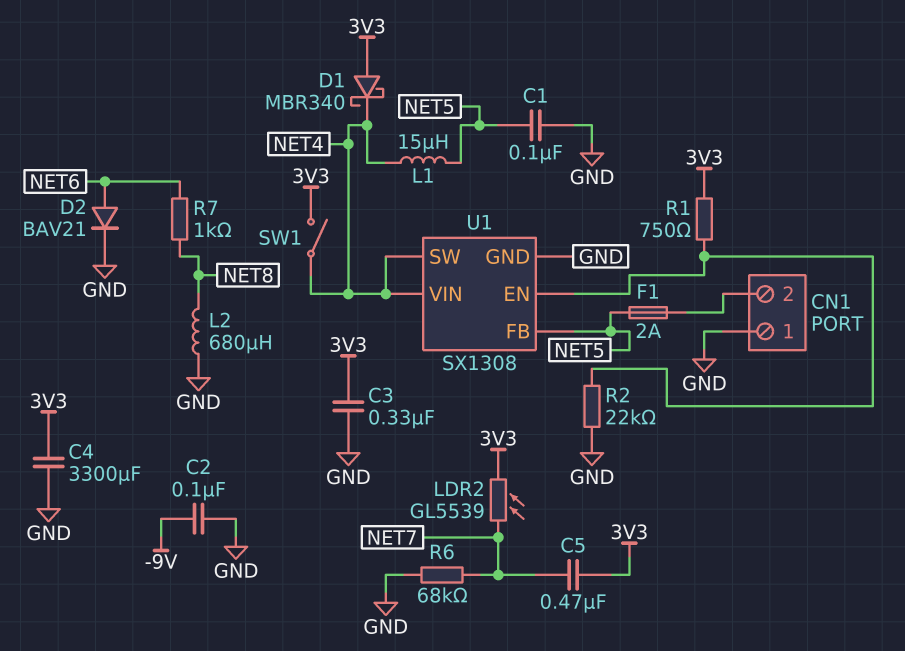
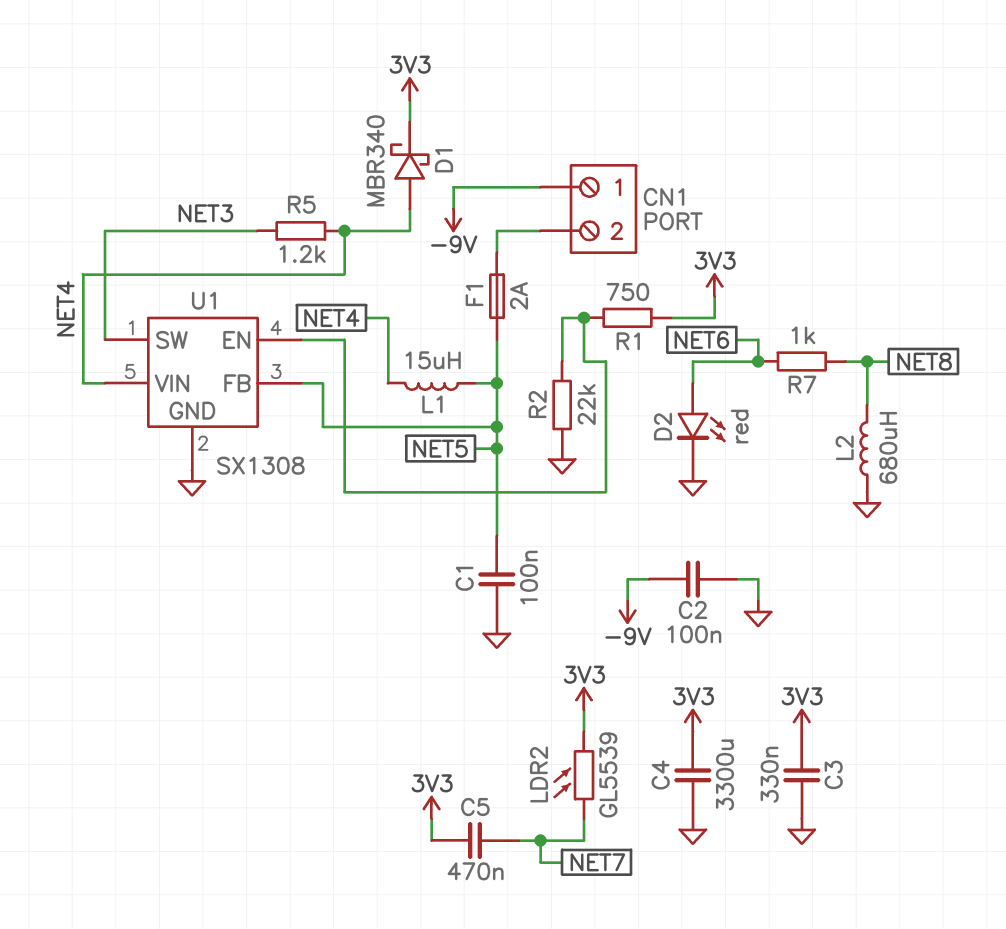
CN1 pin 1: GND -> -9V
D1: schottky MBR340 (A 3V3, K NET4) -> schottky MBR340 (A NET4, K 3V3)
D2: diode BAV21 (A NET6, K GND) -> LED red (A NET6, K GND)
R5: none -> 1.2k (NET3, NET4)
R6: 68k (GND, NET7) -> none
SW1: switch (3V3, NET4) -> none
U1 pin SW: NET4 -> NET3

